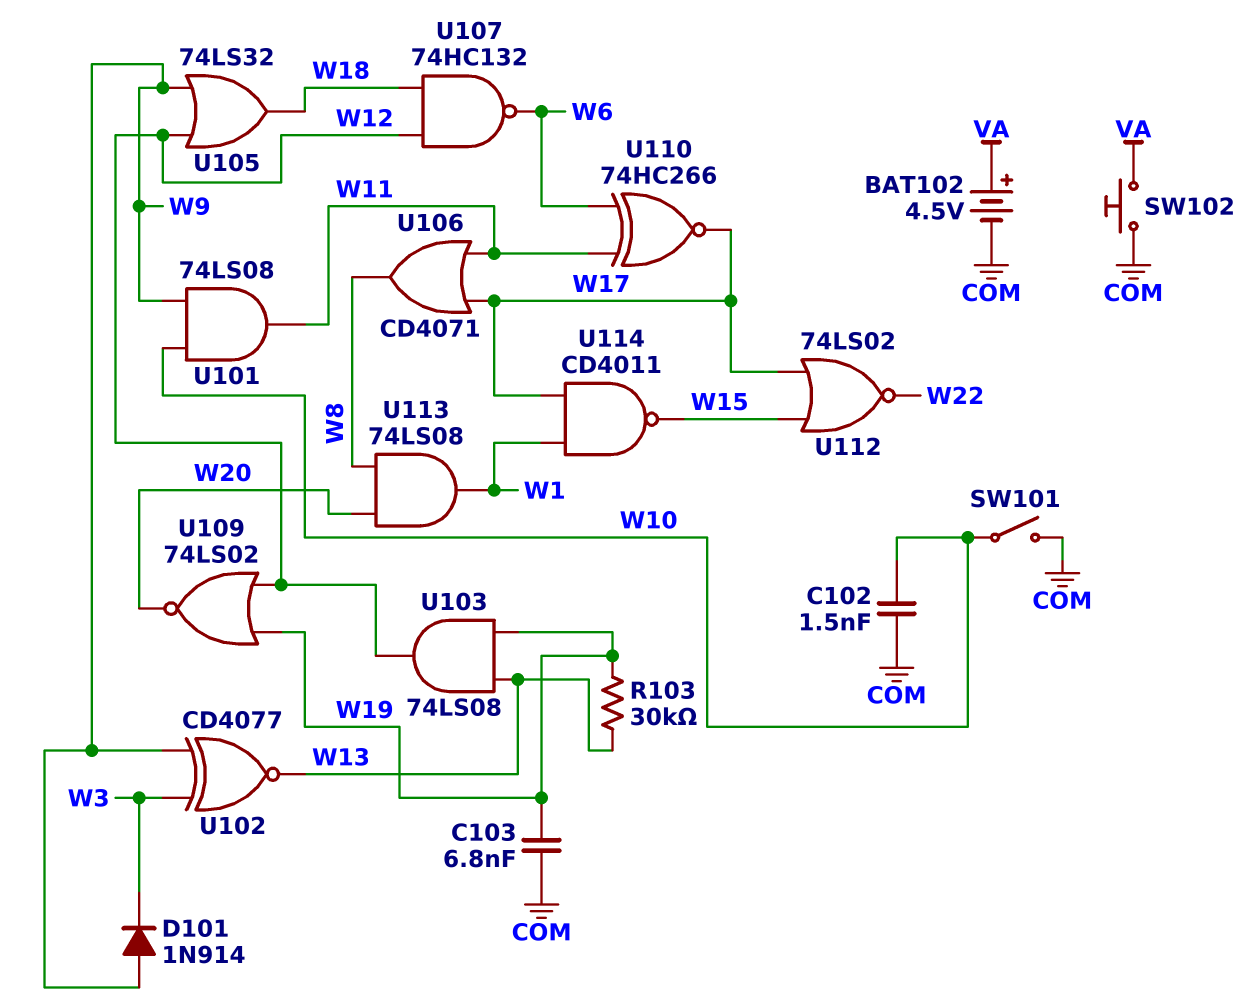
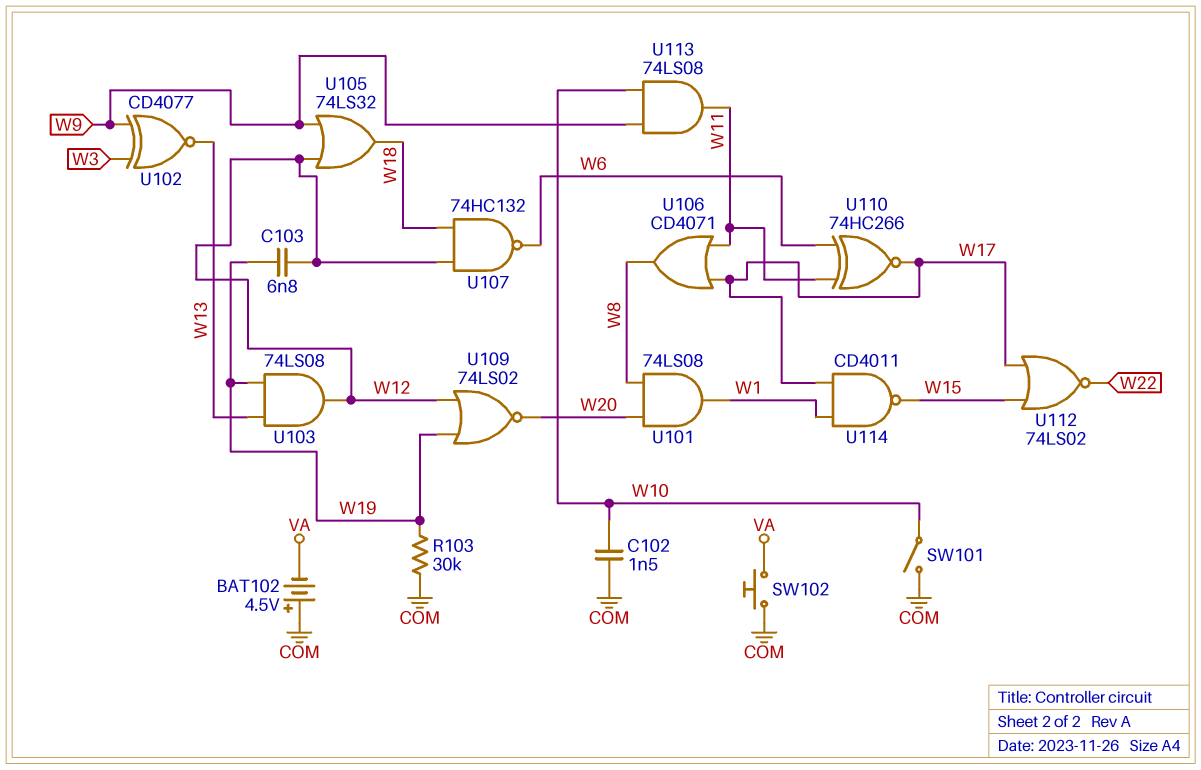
BAT102: 4.5V (plus VA, minus COM) -> 4.5V (plus COM, minus VA)
C103: 6.8nF (COM, W19) -> 6.8nF (W12, W19)
D101: diode 1N914 (A W9, K W3) -> none
R103: 30k (W13, W19) -> 30k (COM, W19)
U101: AND 74LS08 (in W9, in W10, out W11) -> AND 74LS08 (in W8, in W20, out W1)
U113: AND 74LS08 (in W8, in W20, out W1) -> AND 74LS08 (in W9, in W10, out W11)

